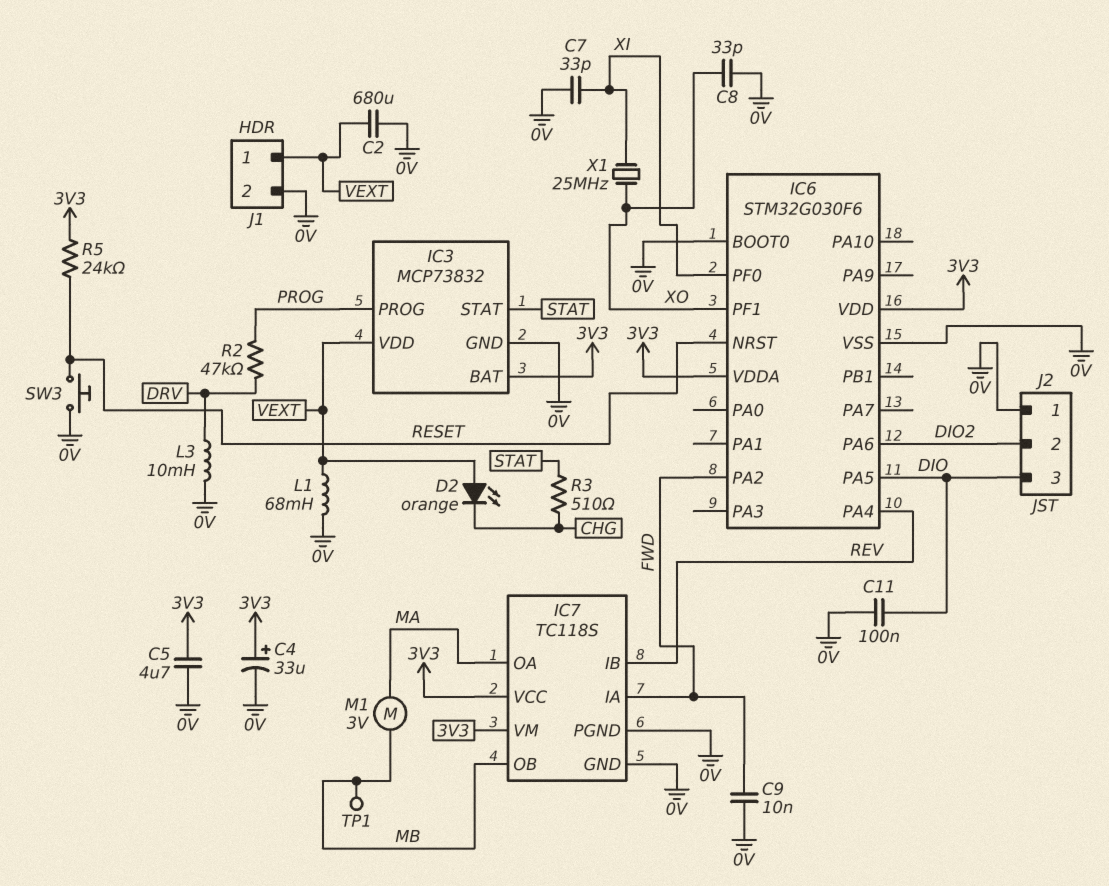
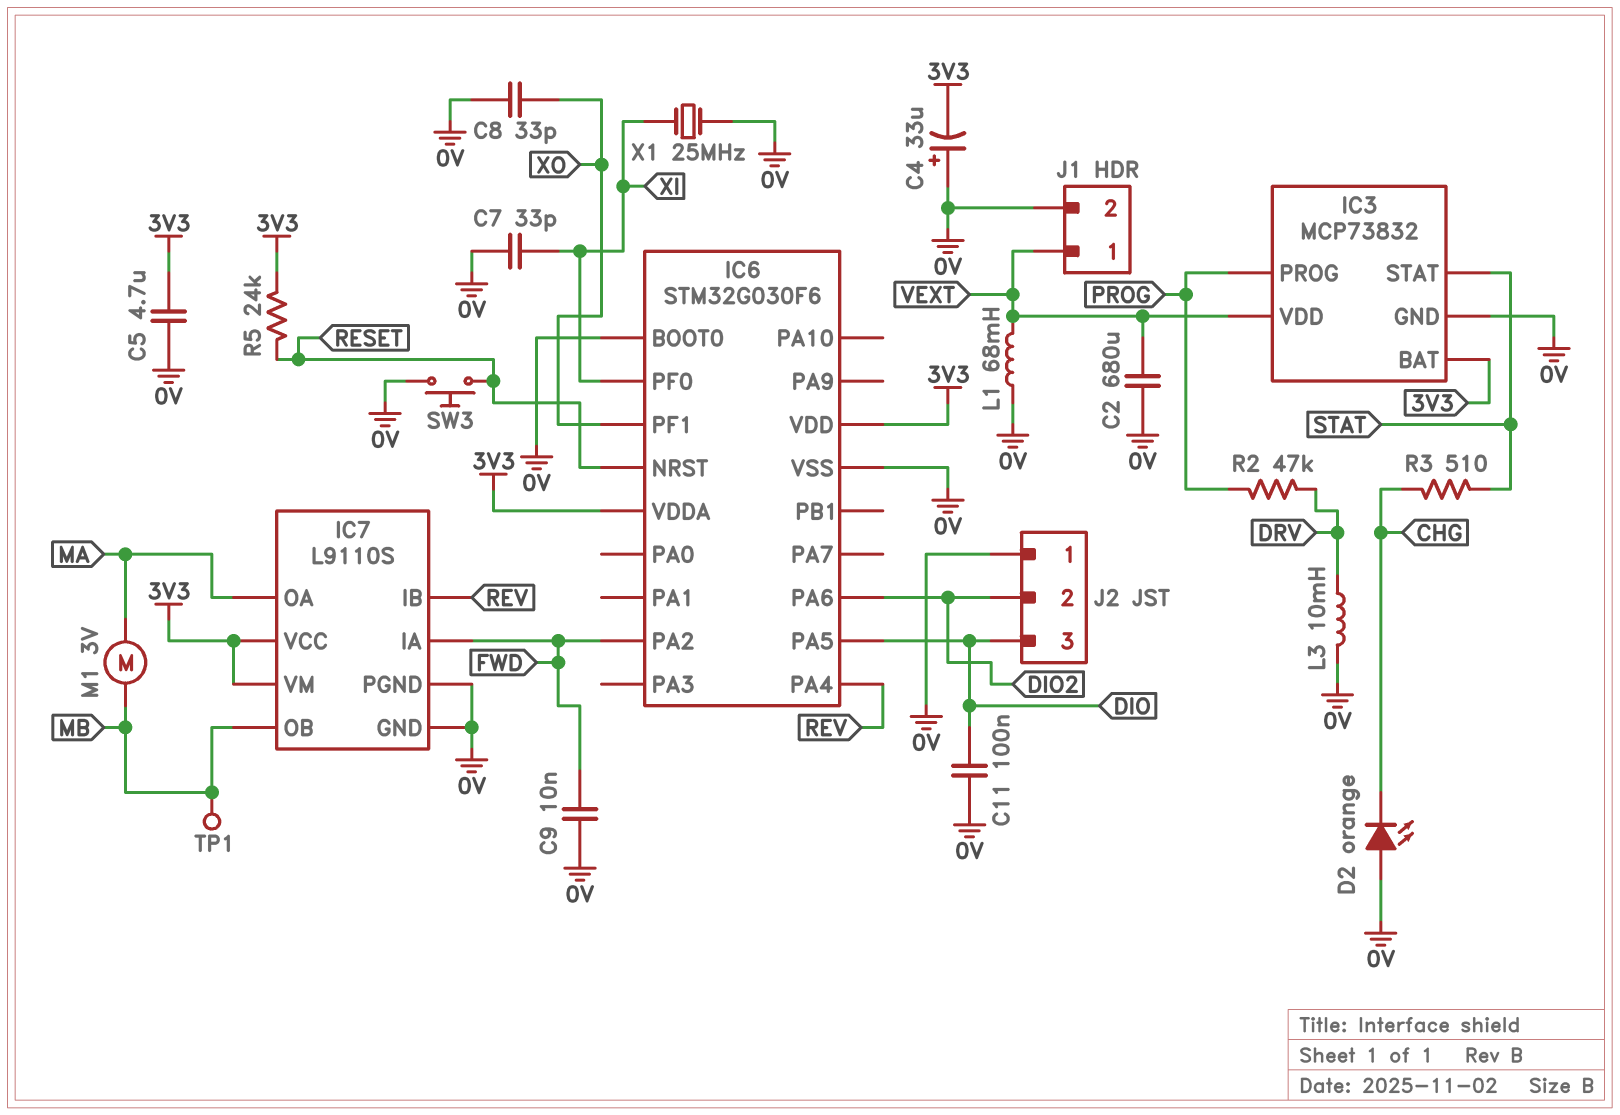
C4: 33uF (plus 3V3, minus 0V) -> 33uF (plus 0V, minus 3V3)
D2: LED orange (A VEXT, K CHG) -> LED orange (A 0V, K CHG)
IC7: TC118S -> L9110S
X1: 25MHz (XI, XO) -> 25MHz (0V, XI)

